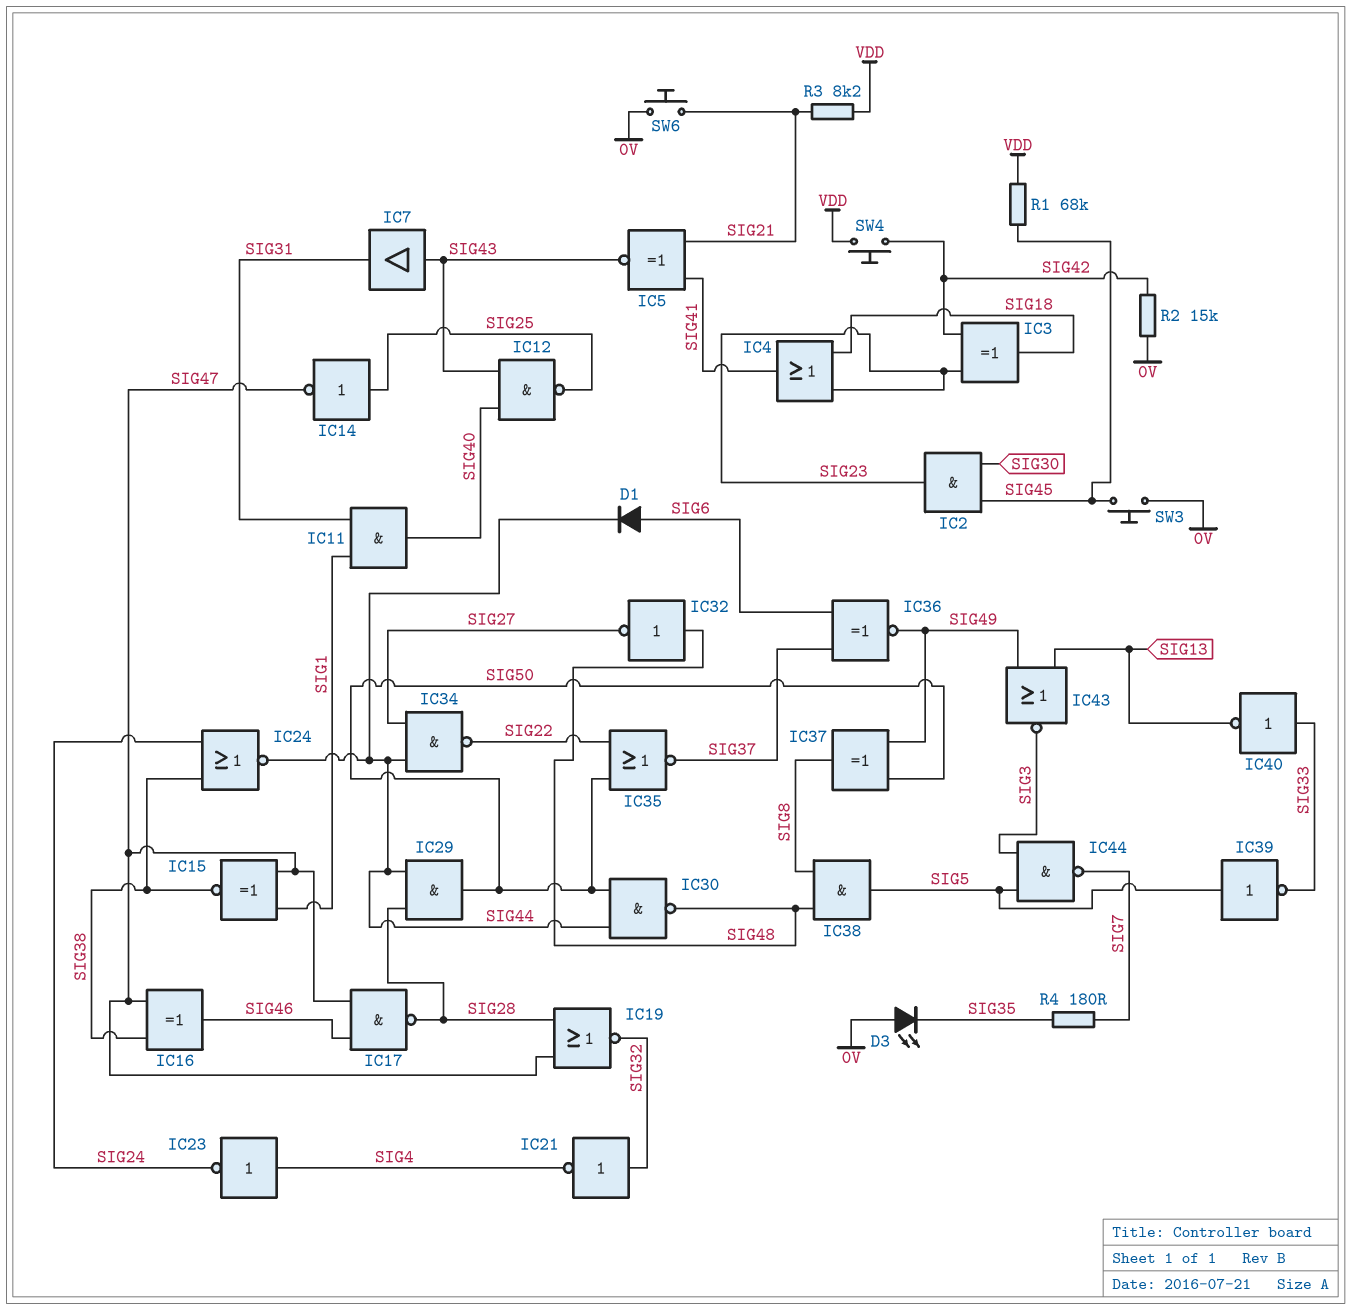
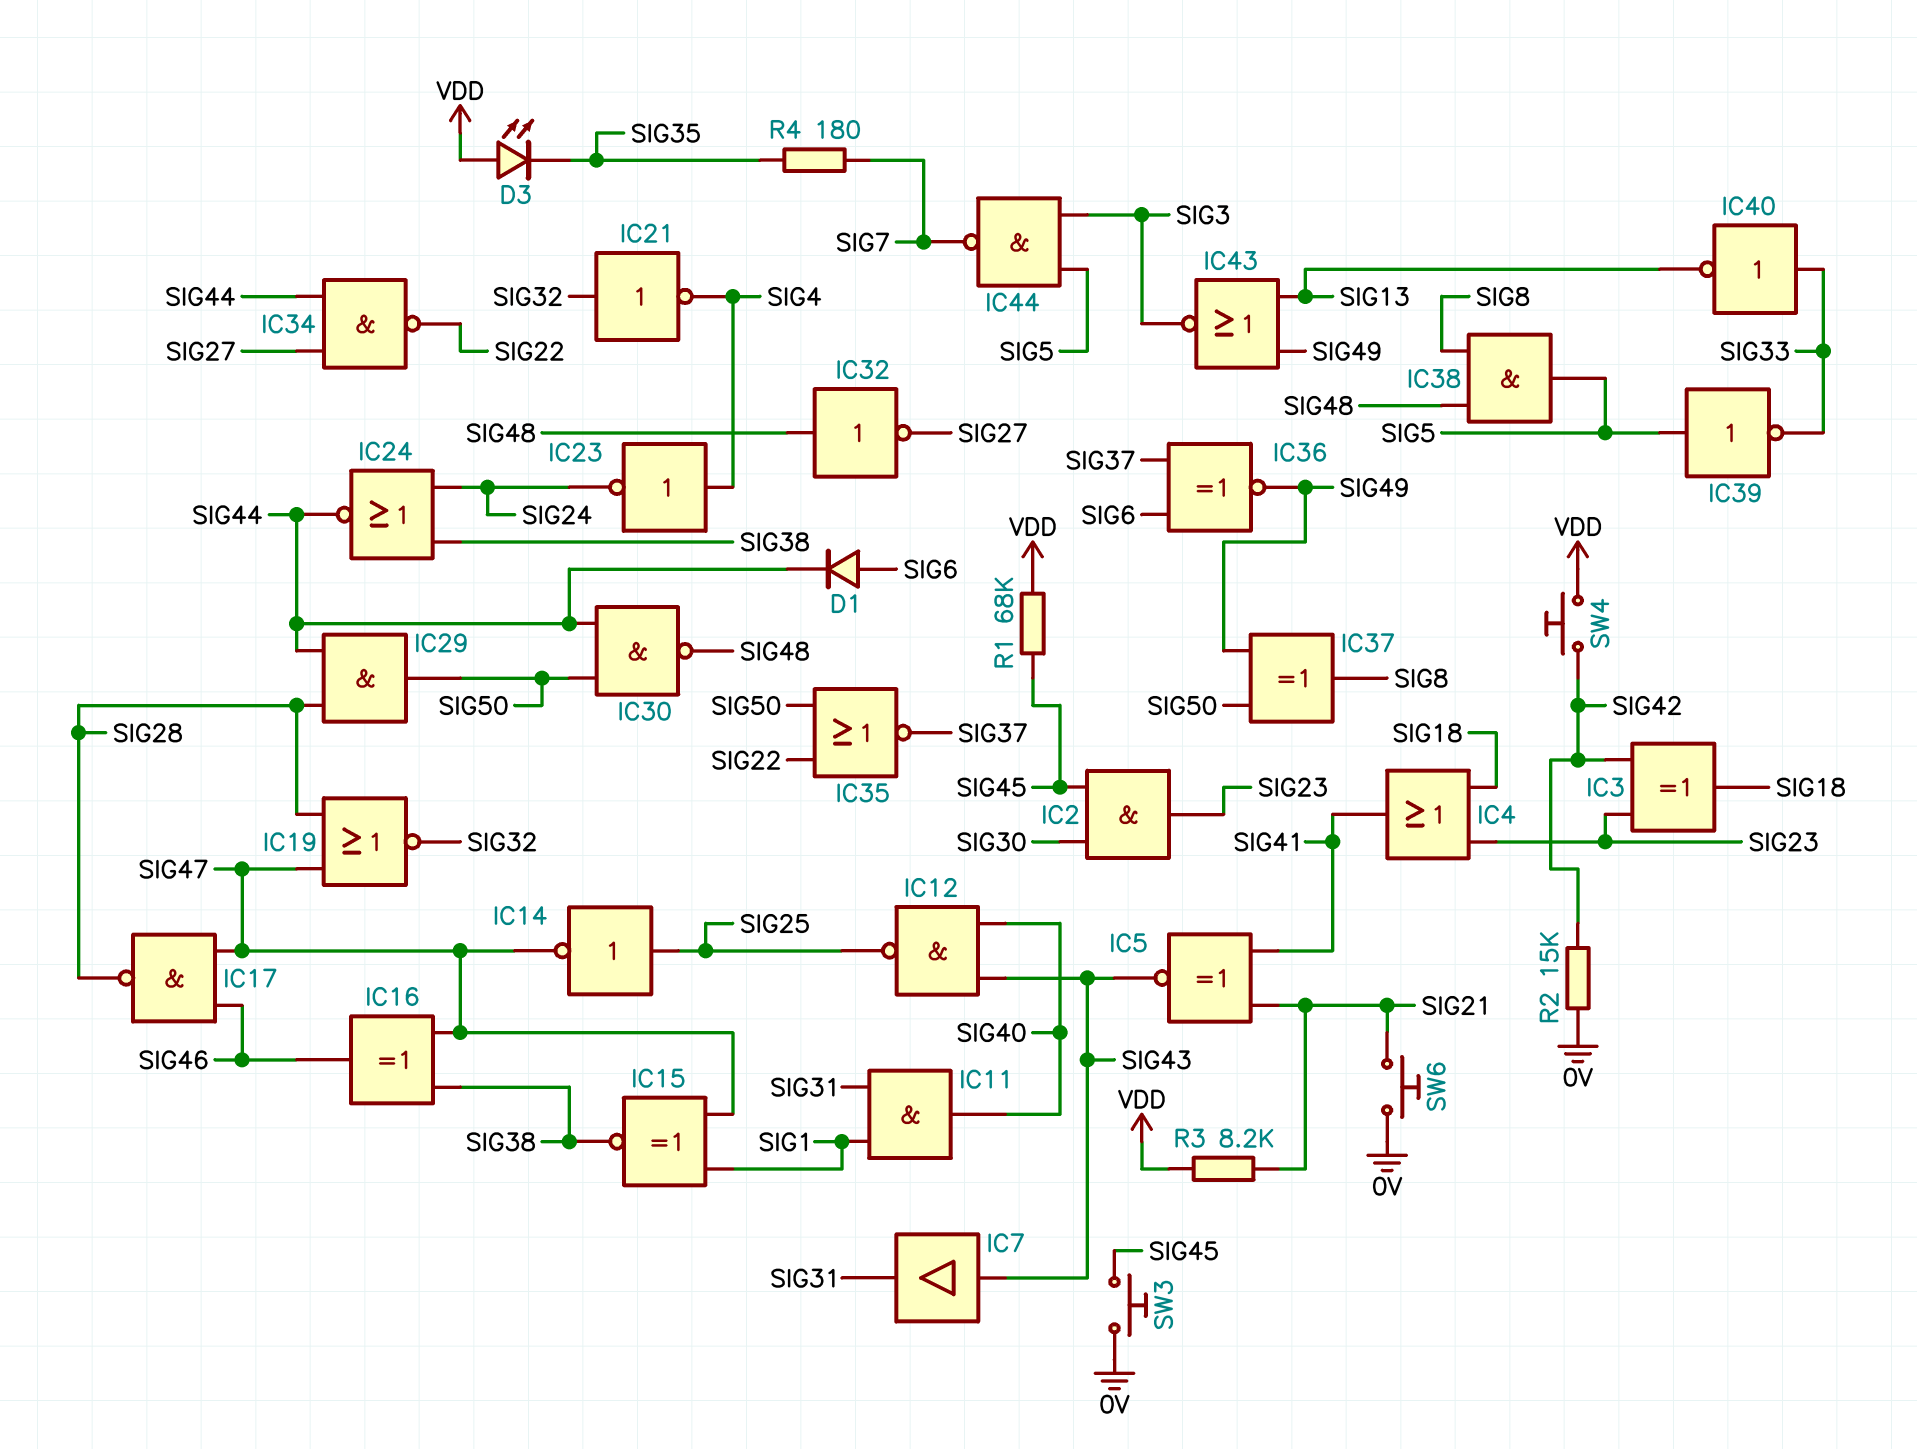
D3: LED (A 0V, K SIG35) -> LED (A VDD, K SIG35)

